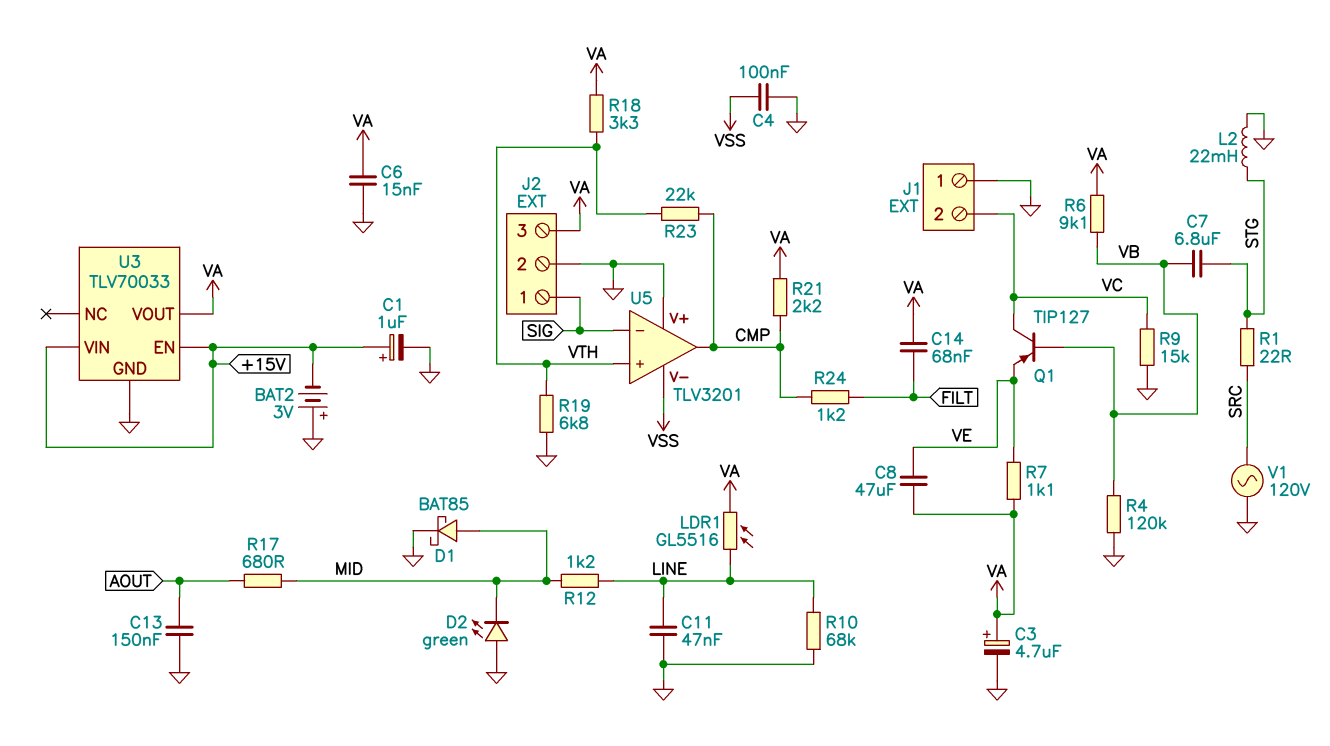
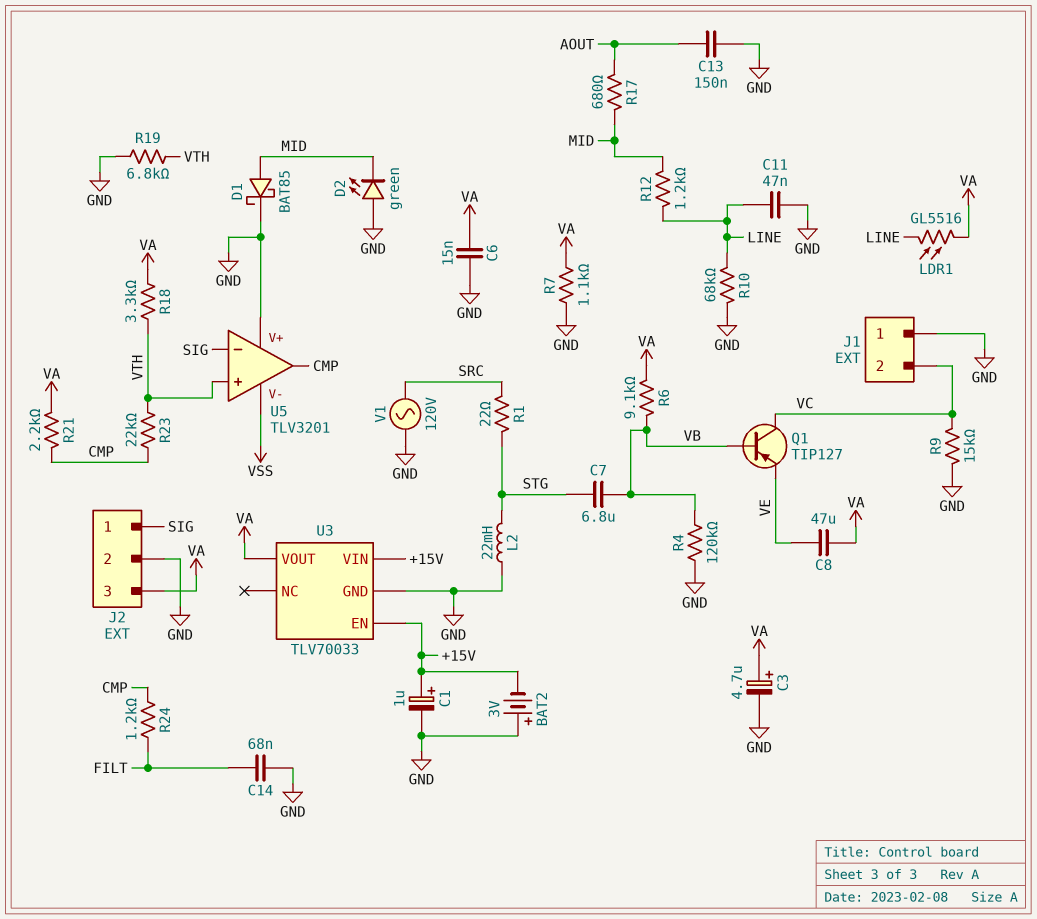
C4: 100nF (GND, VSS) -> none
C14: 68nF (FILT, VA) -> 68nF (FILT, GND)
R7: 1.1k (VA, VE) -> 1.1k (GND, VA)

